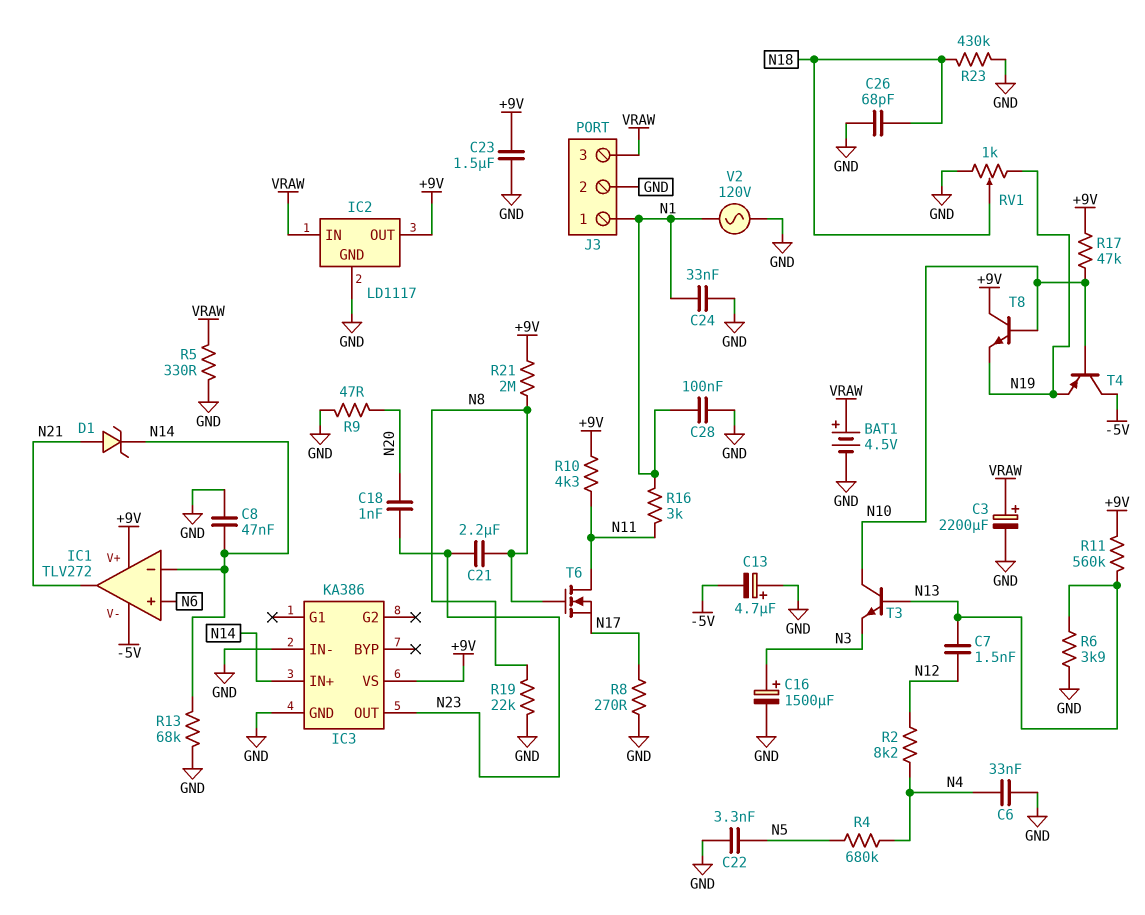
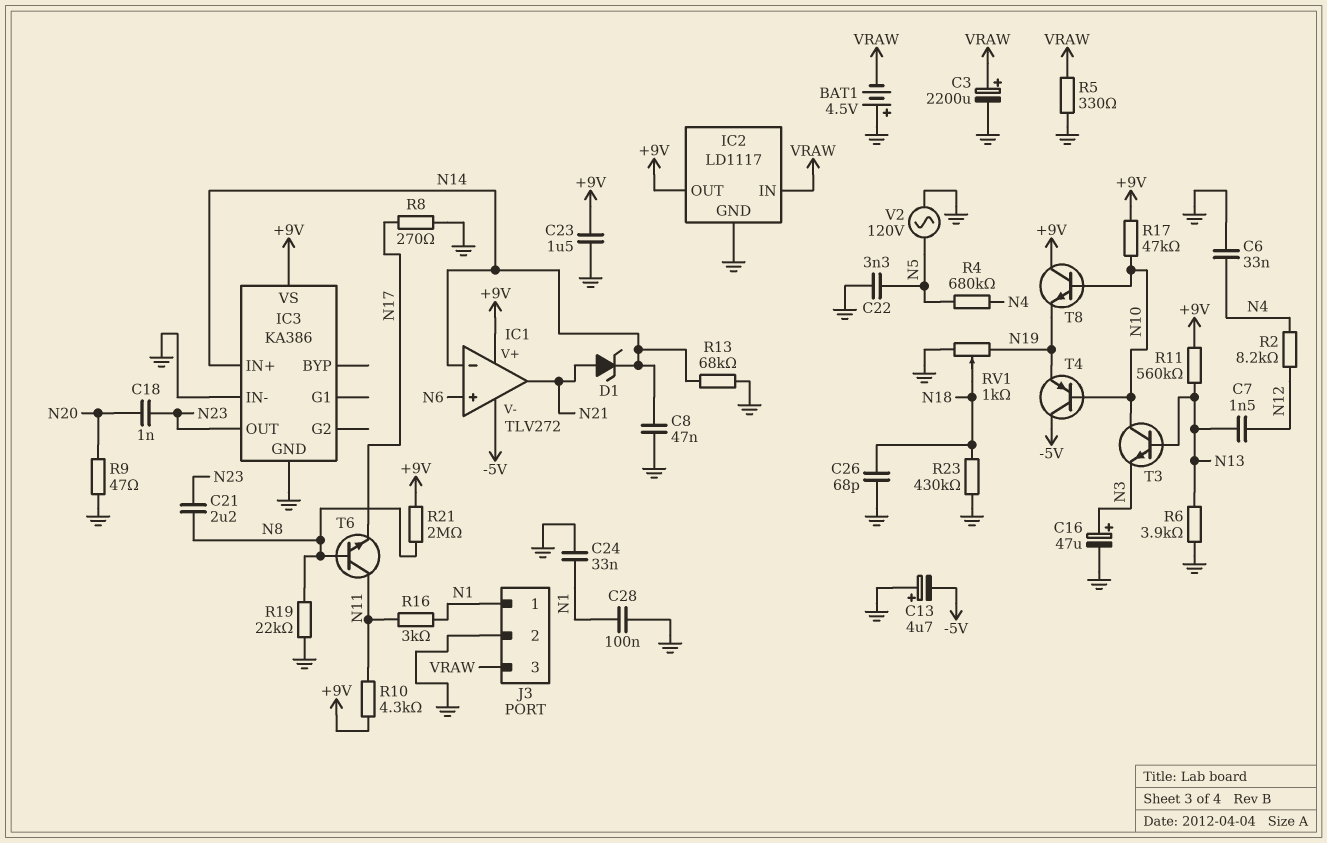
BAT1: 4.5V (plus VRAW, minus GND) -> 4.5V (plus GND, minus VRAW)
C16: 1500uF (plus N3, minus GND) -> 47uF (plus N3, minus GND)
T6: NMOS (G N8, D N11, S N17) -> NPN (B N8, C N11, E N17)
V2: AC 120V (GND, N1) -> AC 120V (GND, N5)

